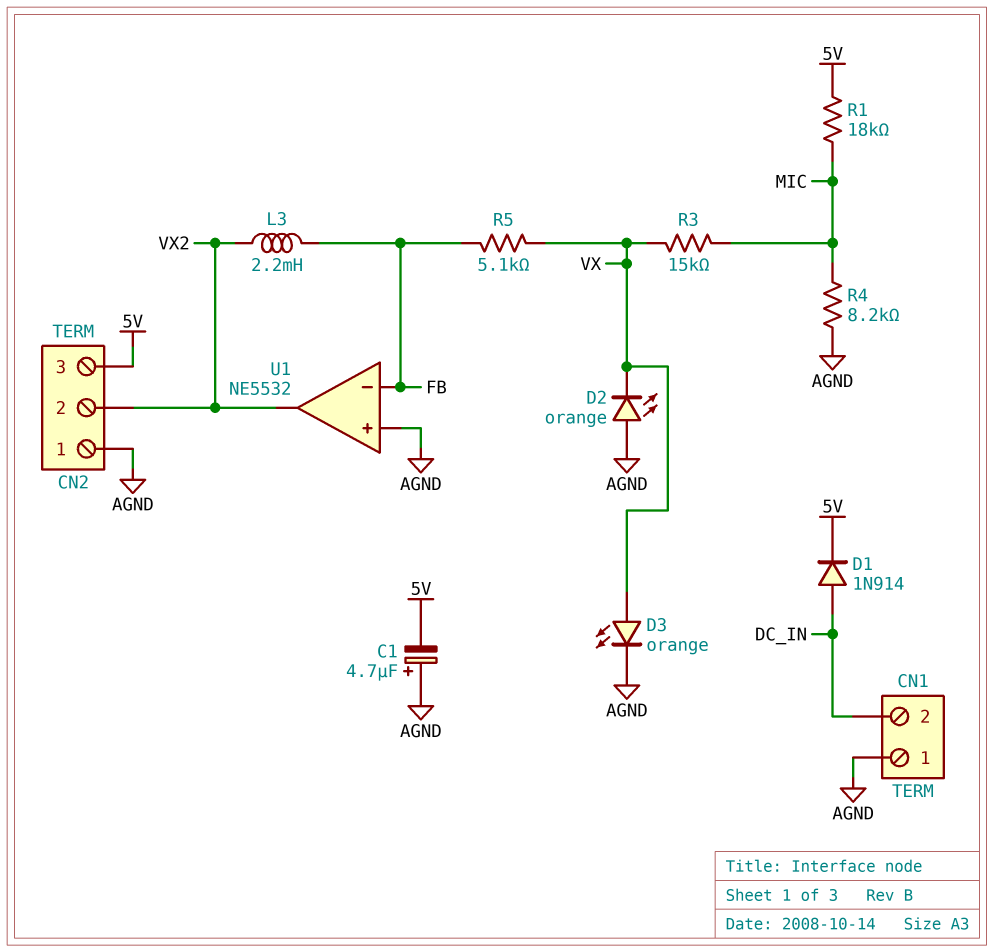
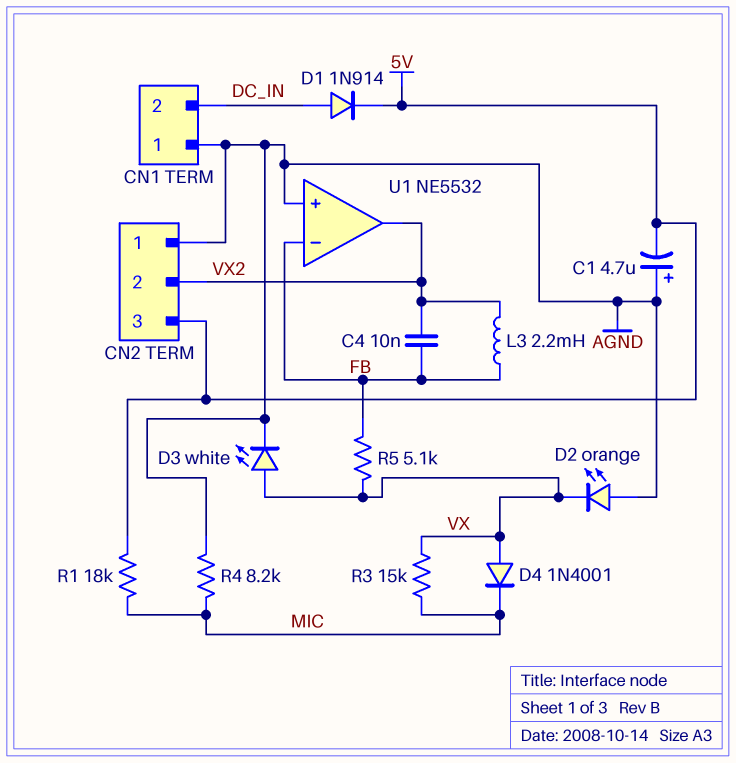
C4: none -> 10nF (FB, VX2)
D3: LED orange (A VX, K AGND) -> LED white (A VX, K AGND)
D4: none -> diode 1N4001 (A VX, K MIC)

